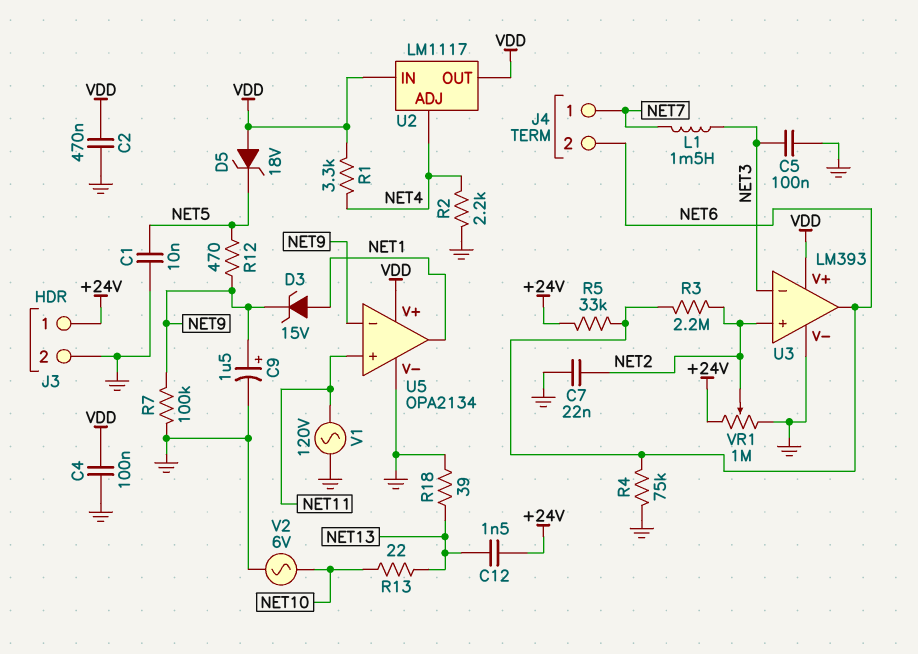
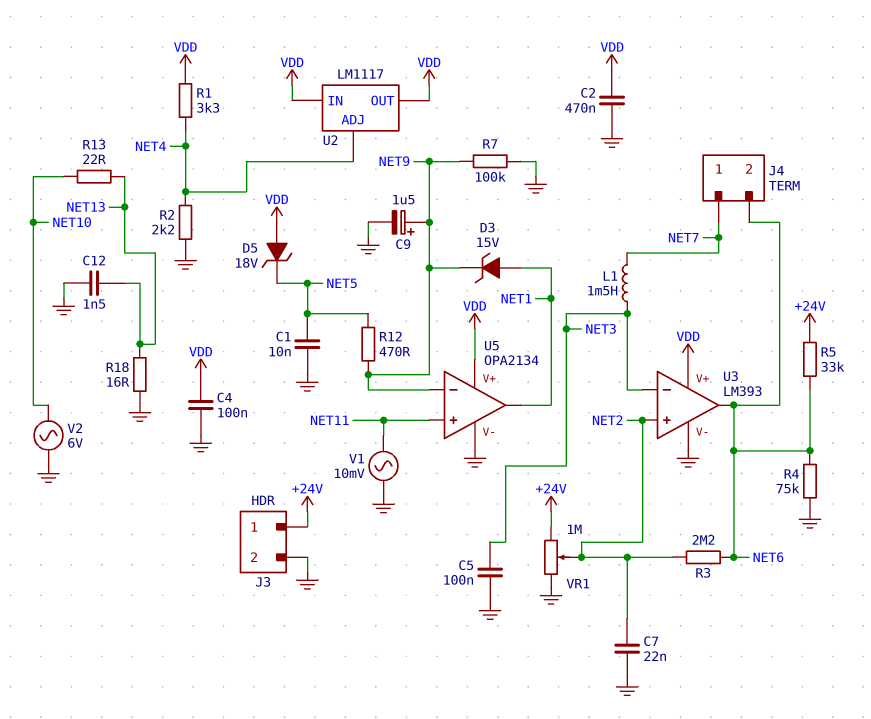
C12: 1.5nF (+24V, NET13) -> 1.5nF (GND, NET13)
R18: 39 (GND, NET13) -> 16 (GND, NET13)
V1: AC 120V (GND, NET11) -> AC 10mV (GND, NET11)

